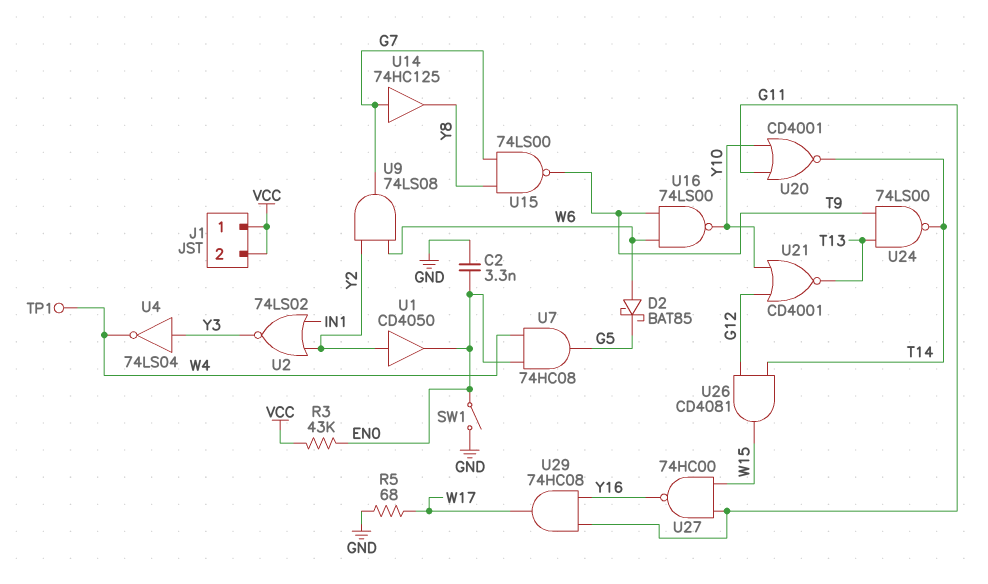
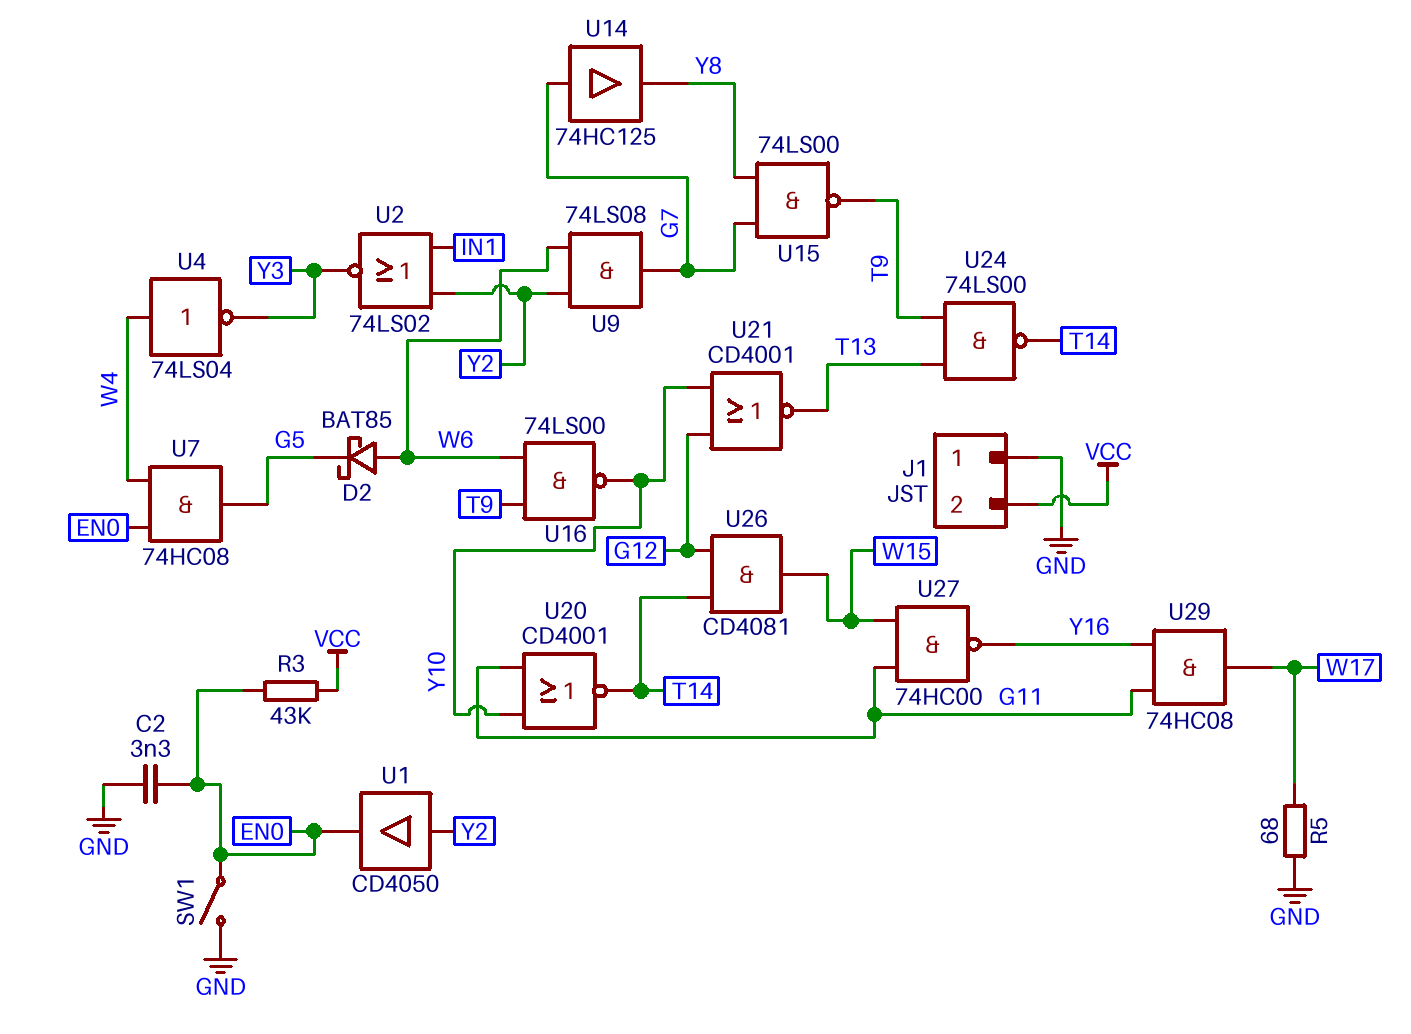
J1 pin 1: VCC -> GND
TP1: test point (W4) -> none
U4: NOT 74LS04 (in Y3, out W4) -> NOT 74LS04 (in W4, out Y3)

